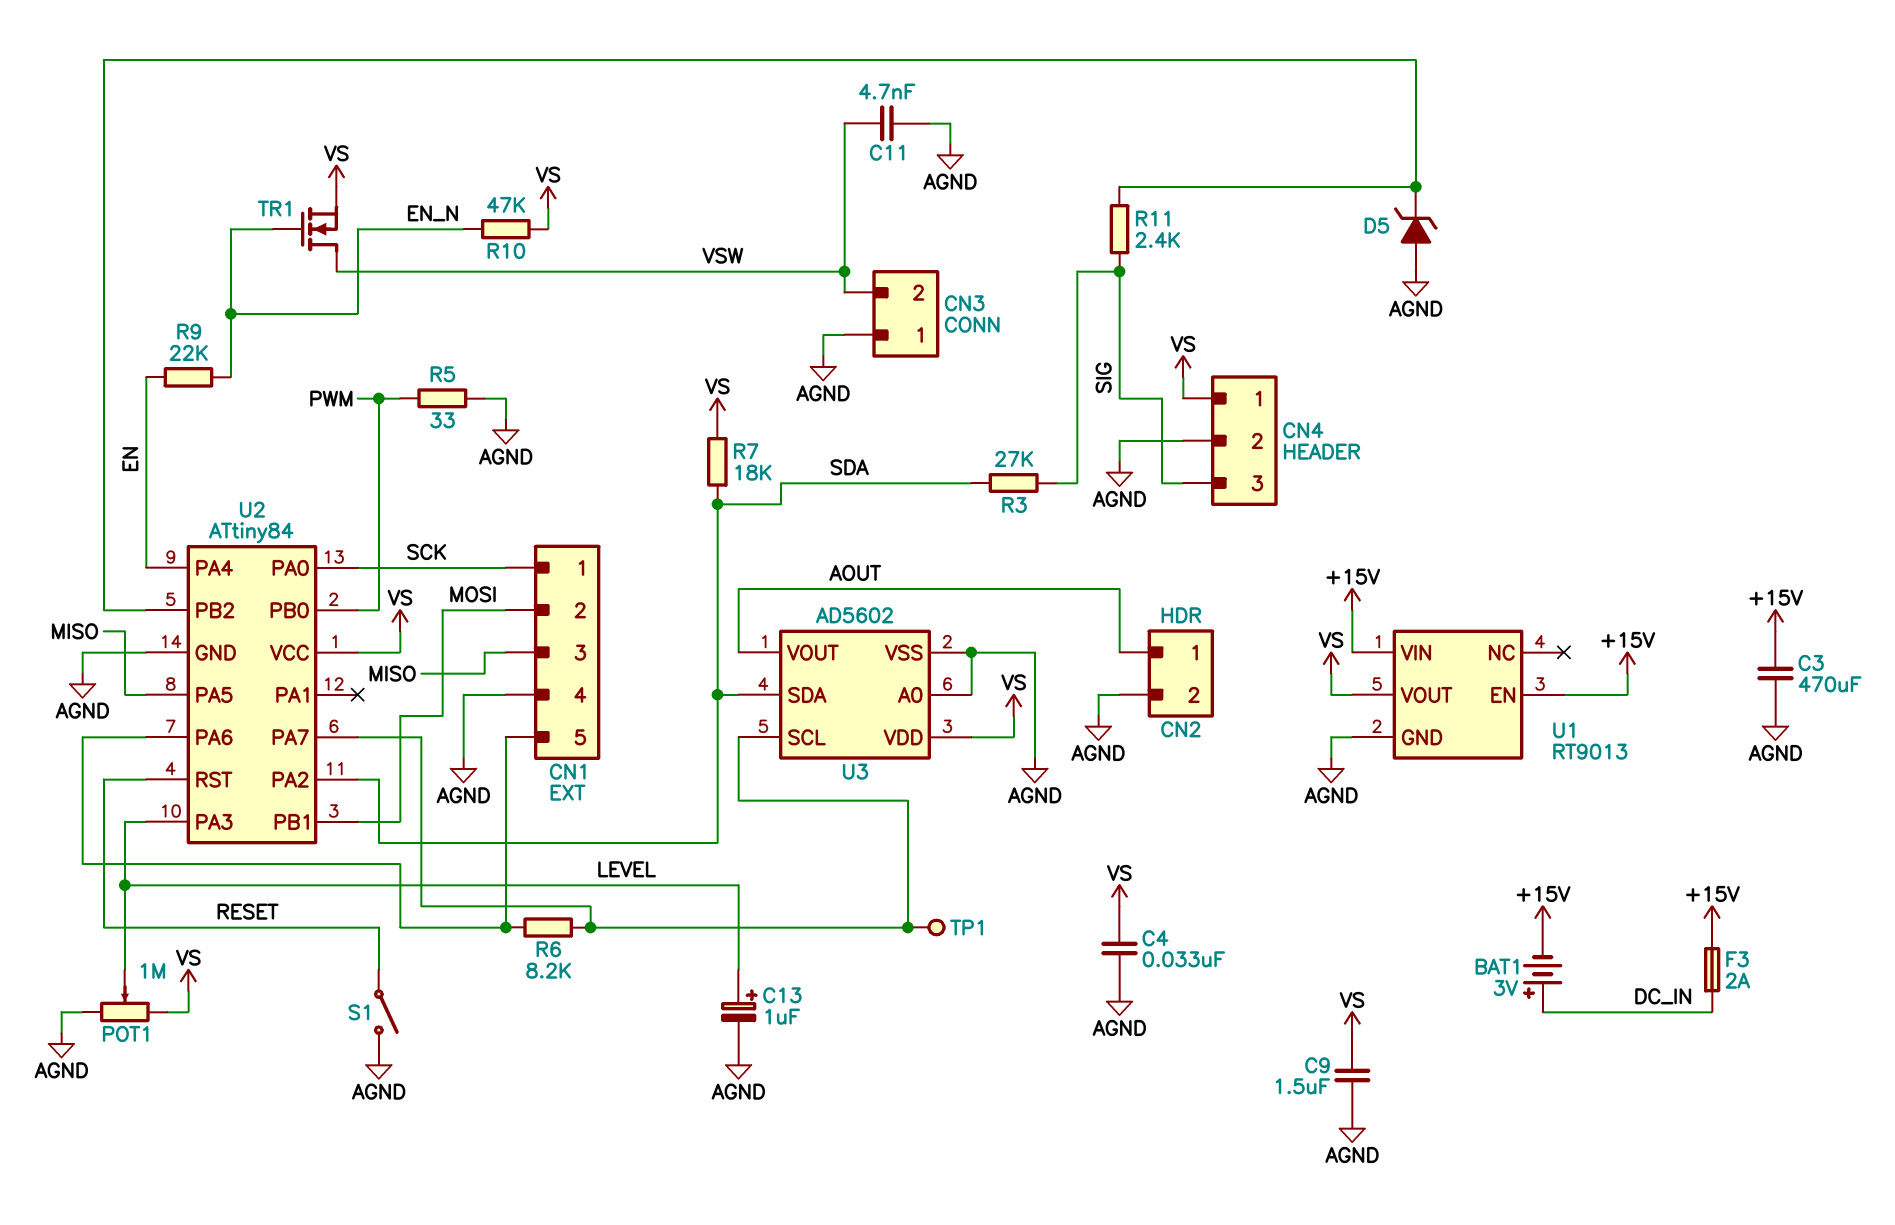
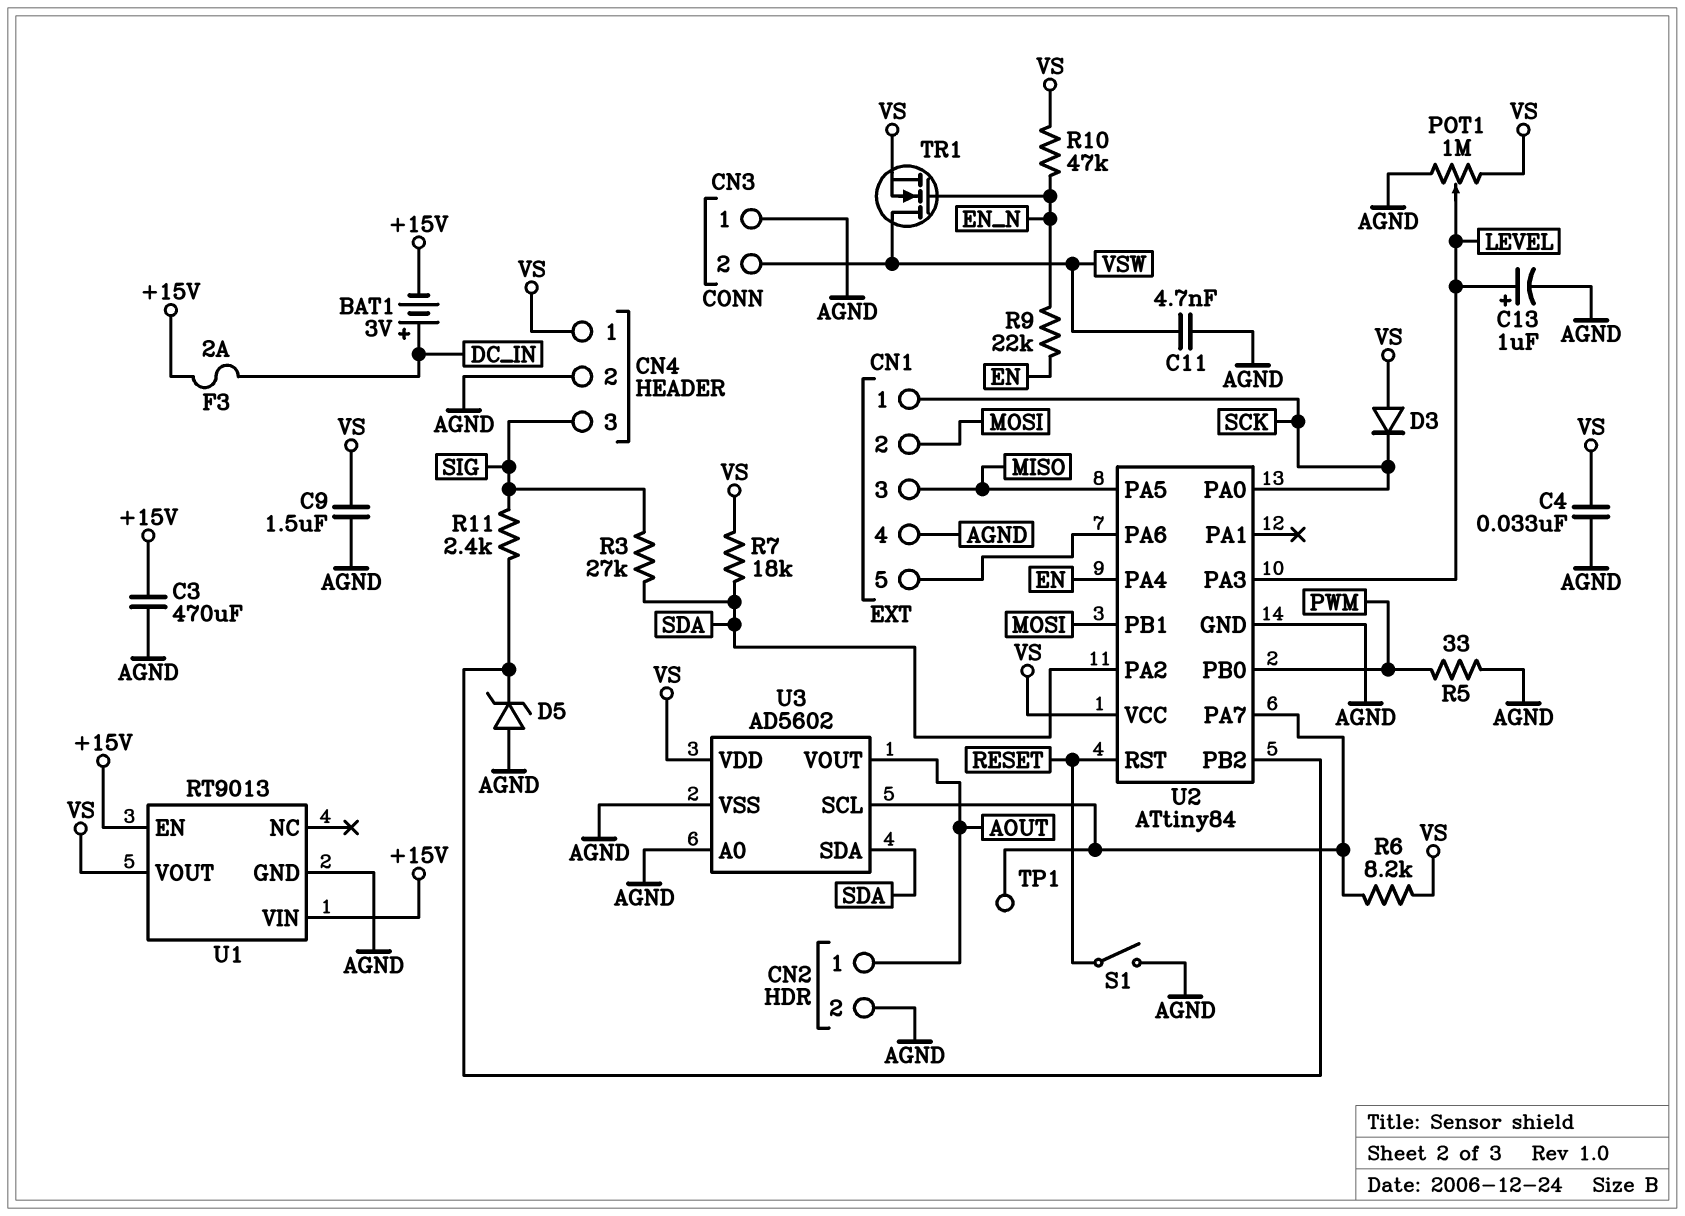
D3: none -> diode (A VS, K SCK)
R6: 8.2k (CN1/5, U2/PA7) -> 8.2k (U2/PA7, VS)

